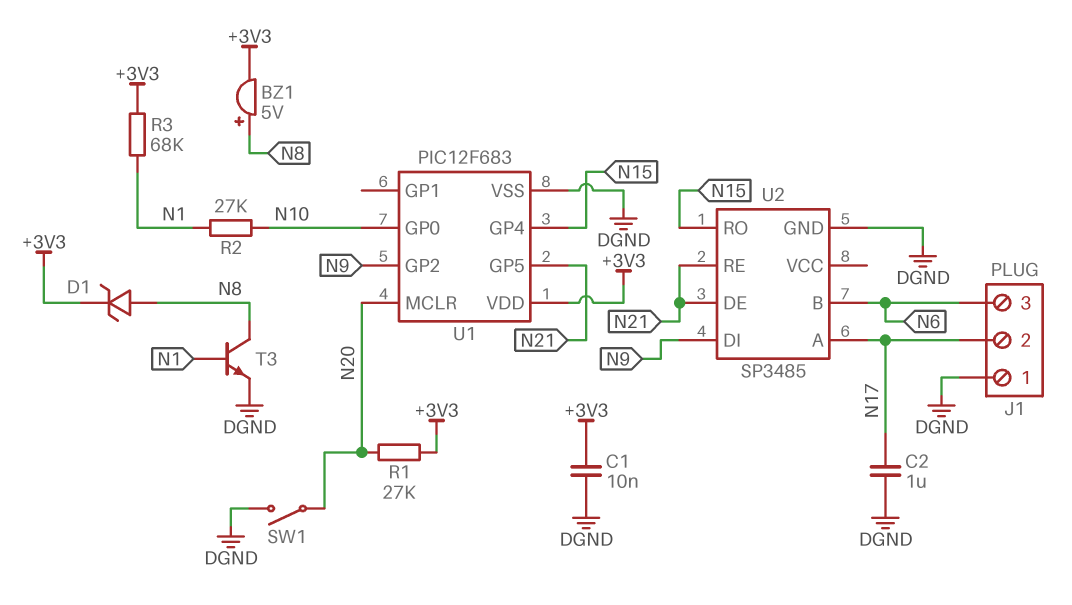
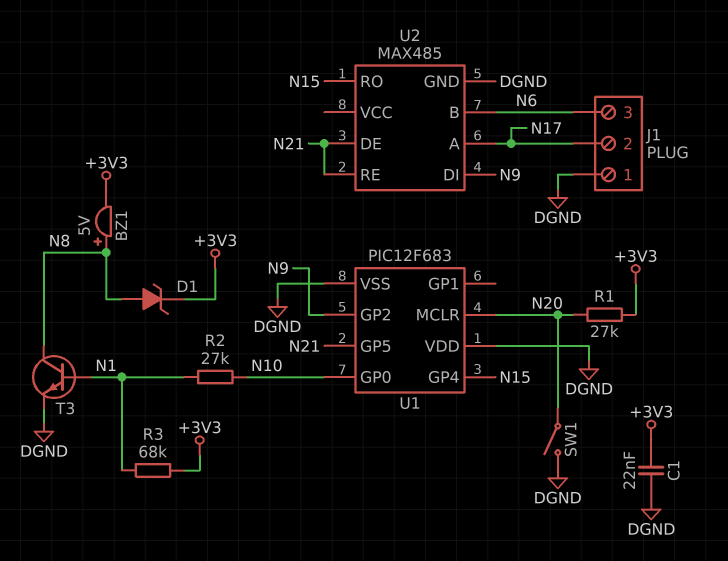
C1: 10nF (+3V3, DGND) -> 22nF (+3V3, DGND)
C2: 1uF (DGND, N17) -> none
U1 pin VDD: +3V3 -> DGND
U2: SP3485 -> MAX485

